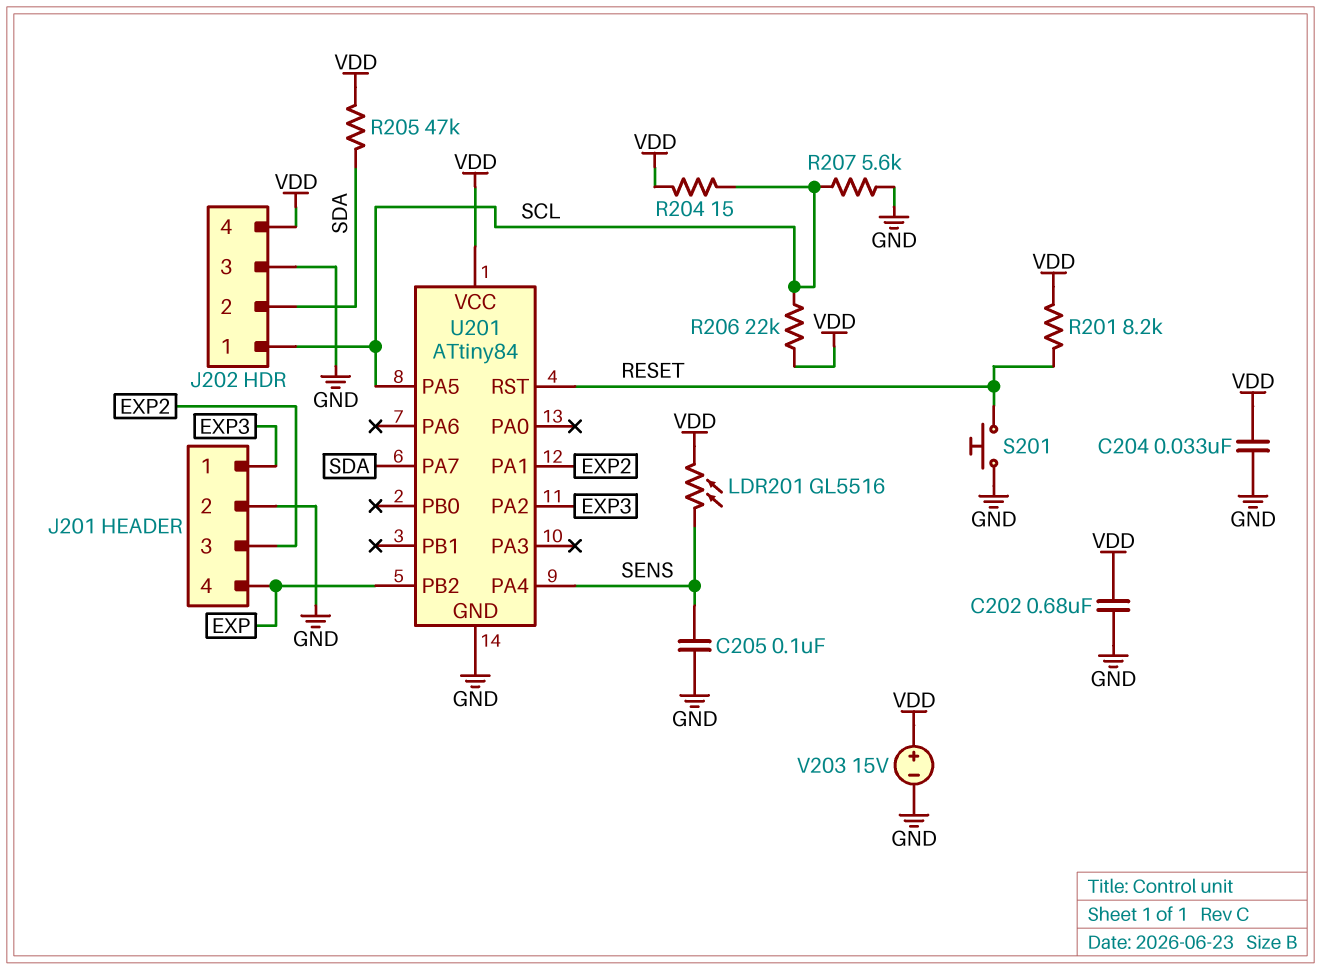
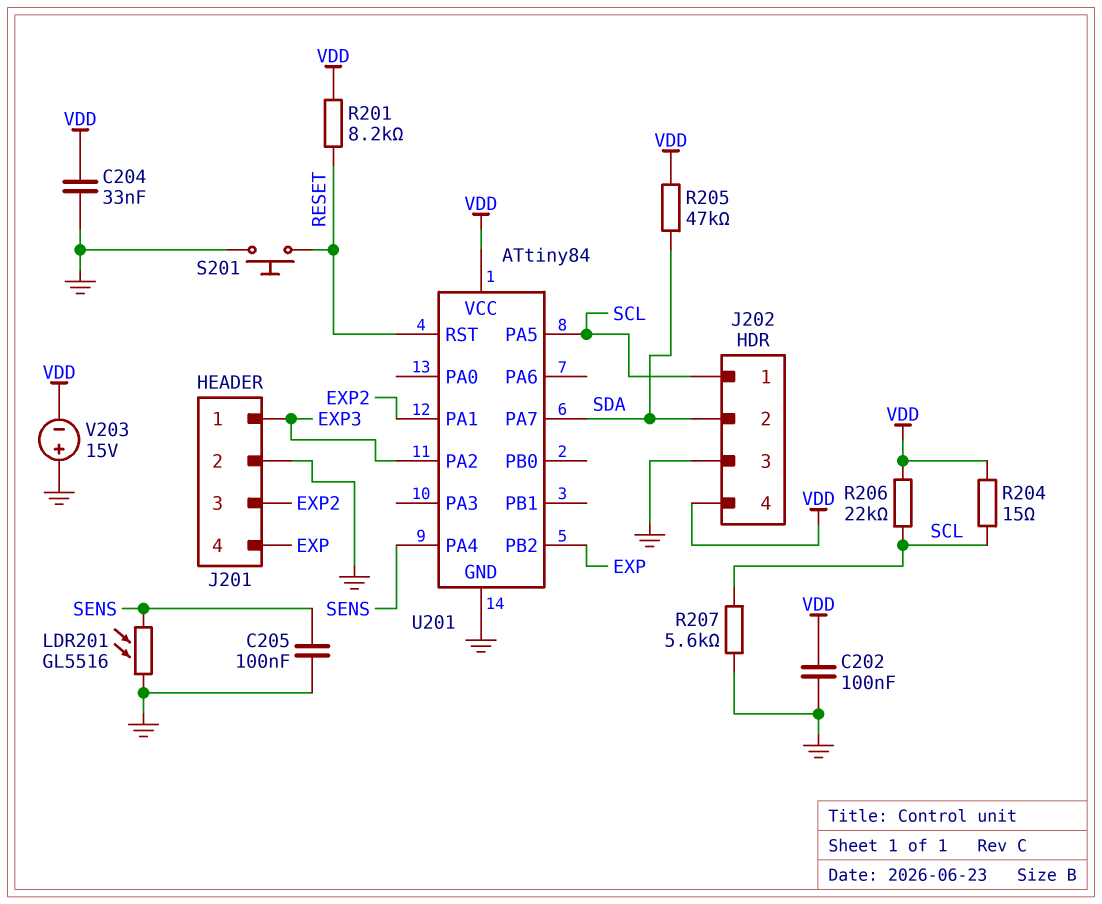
C202: 680nF (GND, VDD) -> 100nF (GND, VDD)
LDR201: GL5516 (SENS, VDD) -> GL5516 (GND, SENS)
V203: 15V (plus VDD, minus GND) -> 15V (plus GND, minus VDD)

